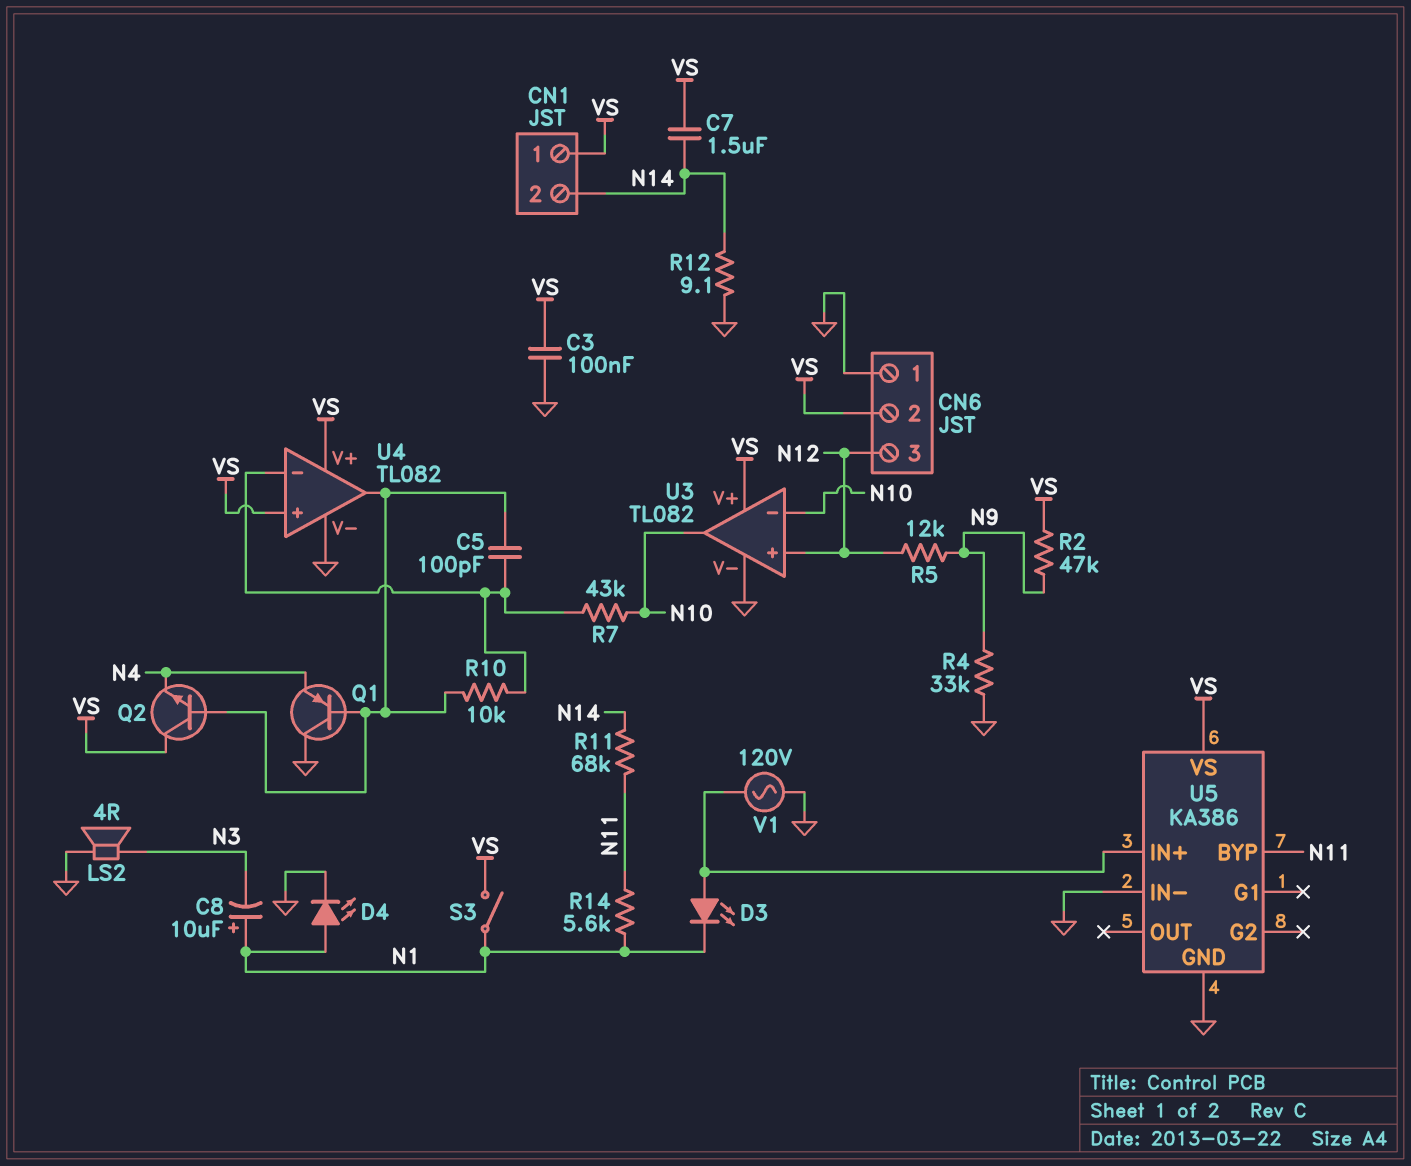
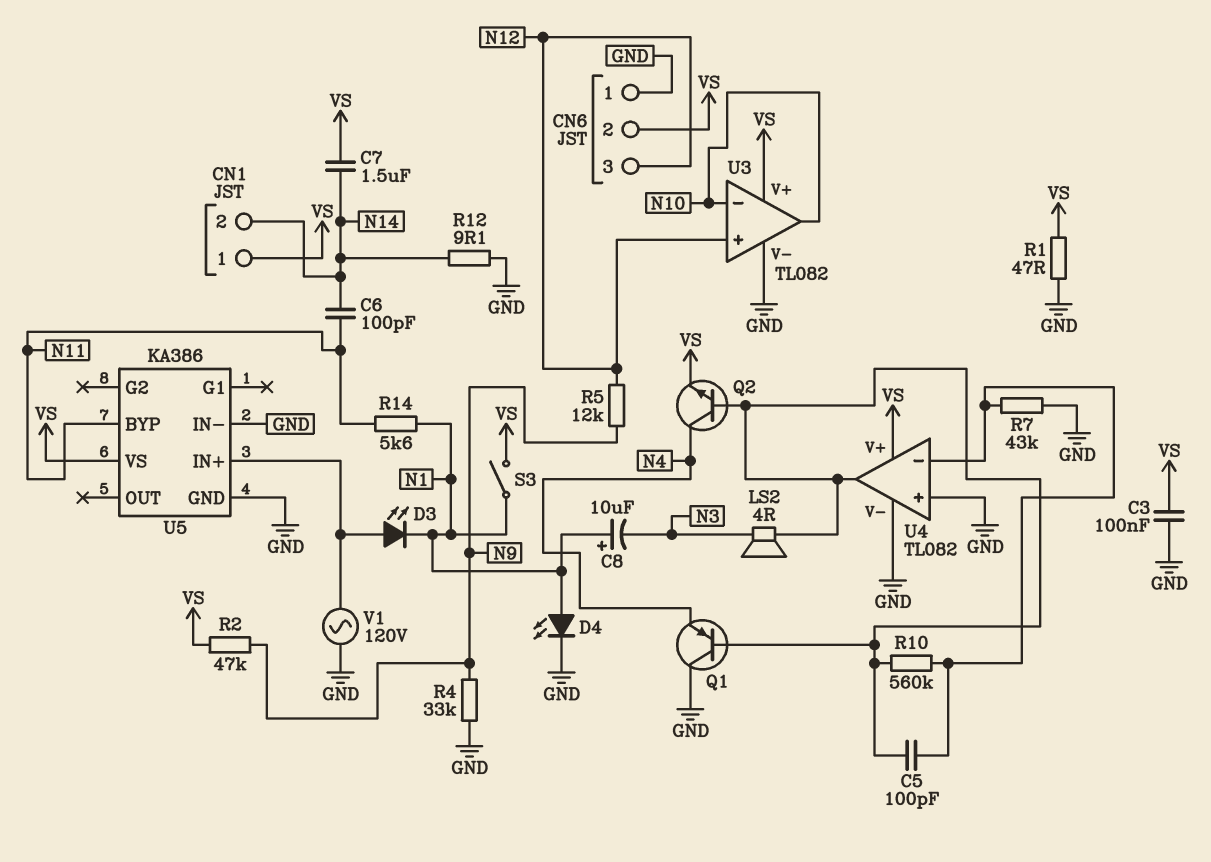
C6: none -> 100pF (N11, N14)
LS2: speaker 4R (GND, N3) -> speaker 4R (N3, U4/out)
Q2: NPN (B U4/out, C VS, E N4) -> NPN (B U4/out, C N4, E VS)
R1: none -> 47 (GND, VS)
R7: 43k (N10, U4/in-) -> 43k (GND, U4/in-)
R10: 10k (U4/in-, U4/out) -> 560k (U4/in-, U4/out)
R11: 68k (N11, N14) -> none
U4 pin in+: VS -> GND

